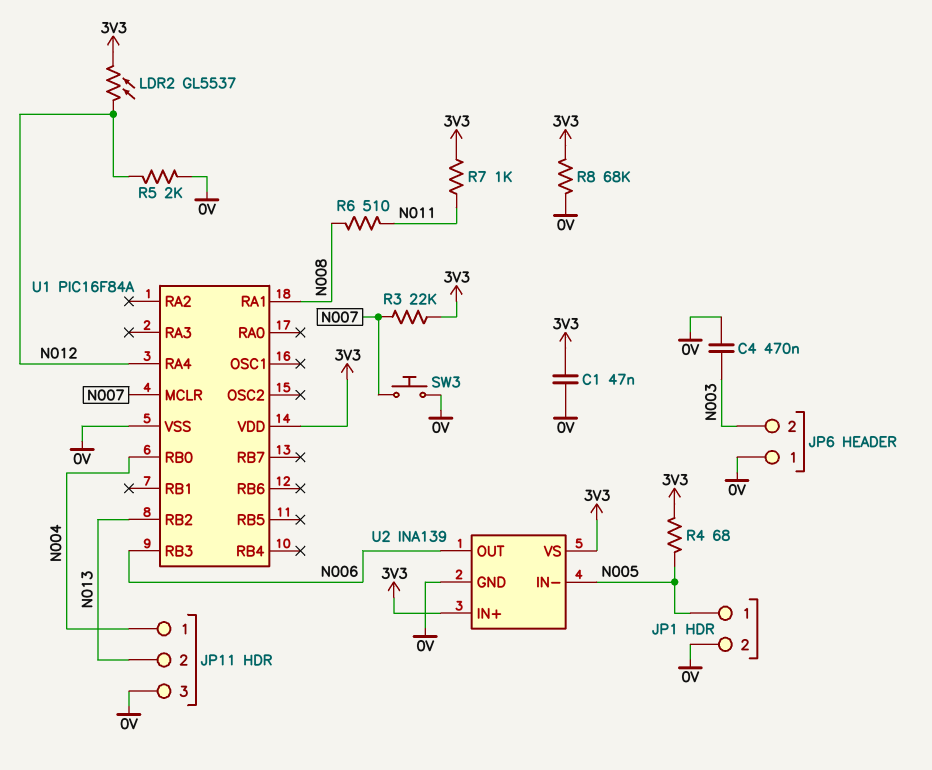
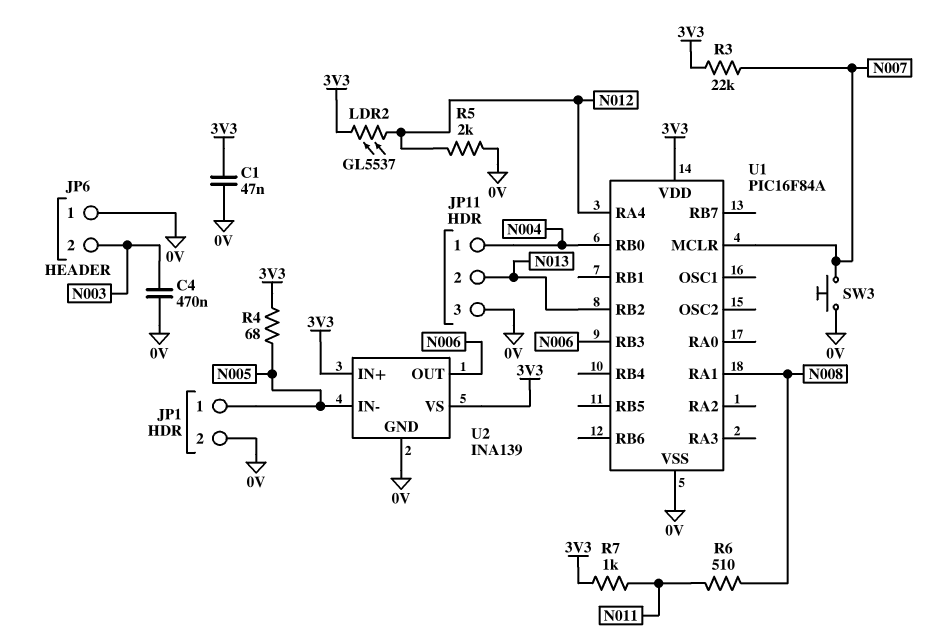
R8: 68k (0V, 3V3) -> none

